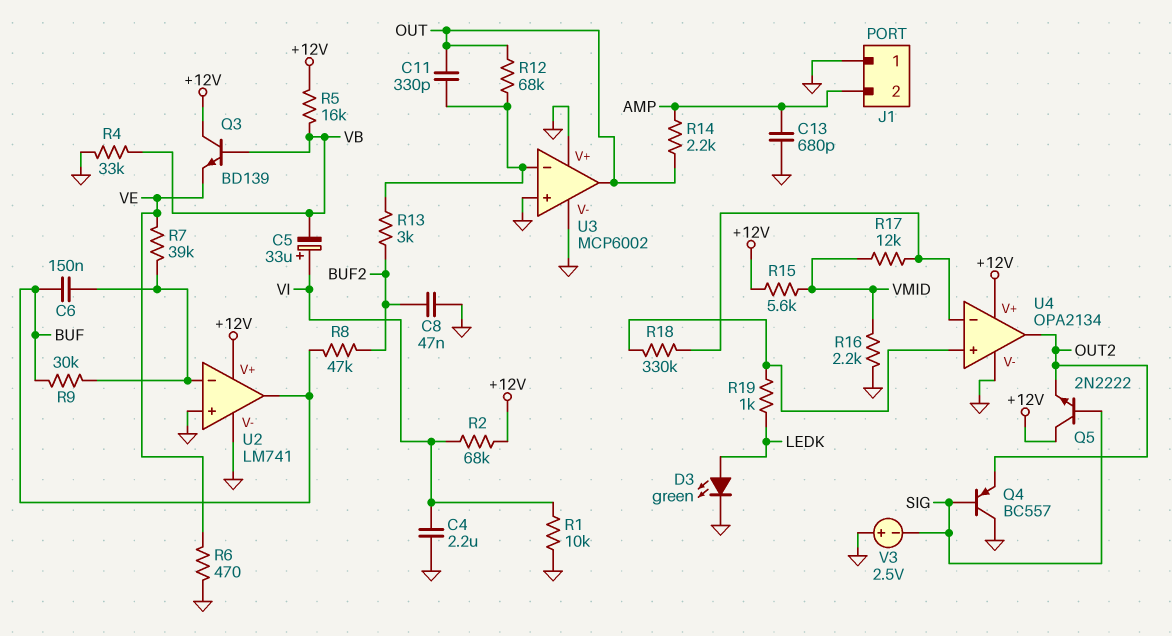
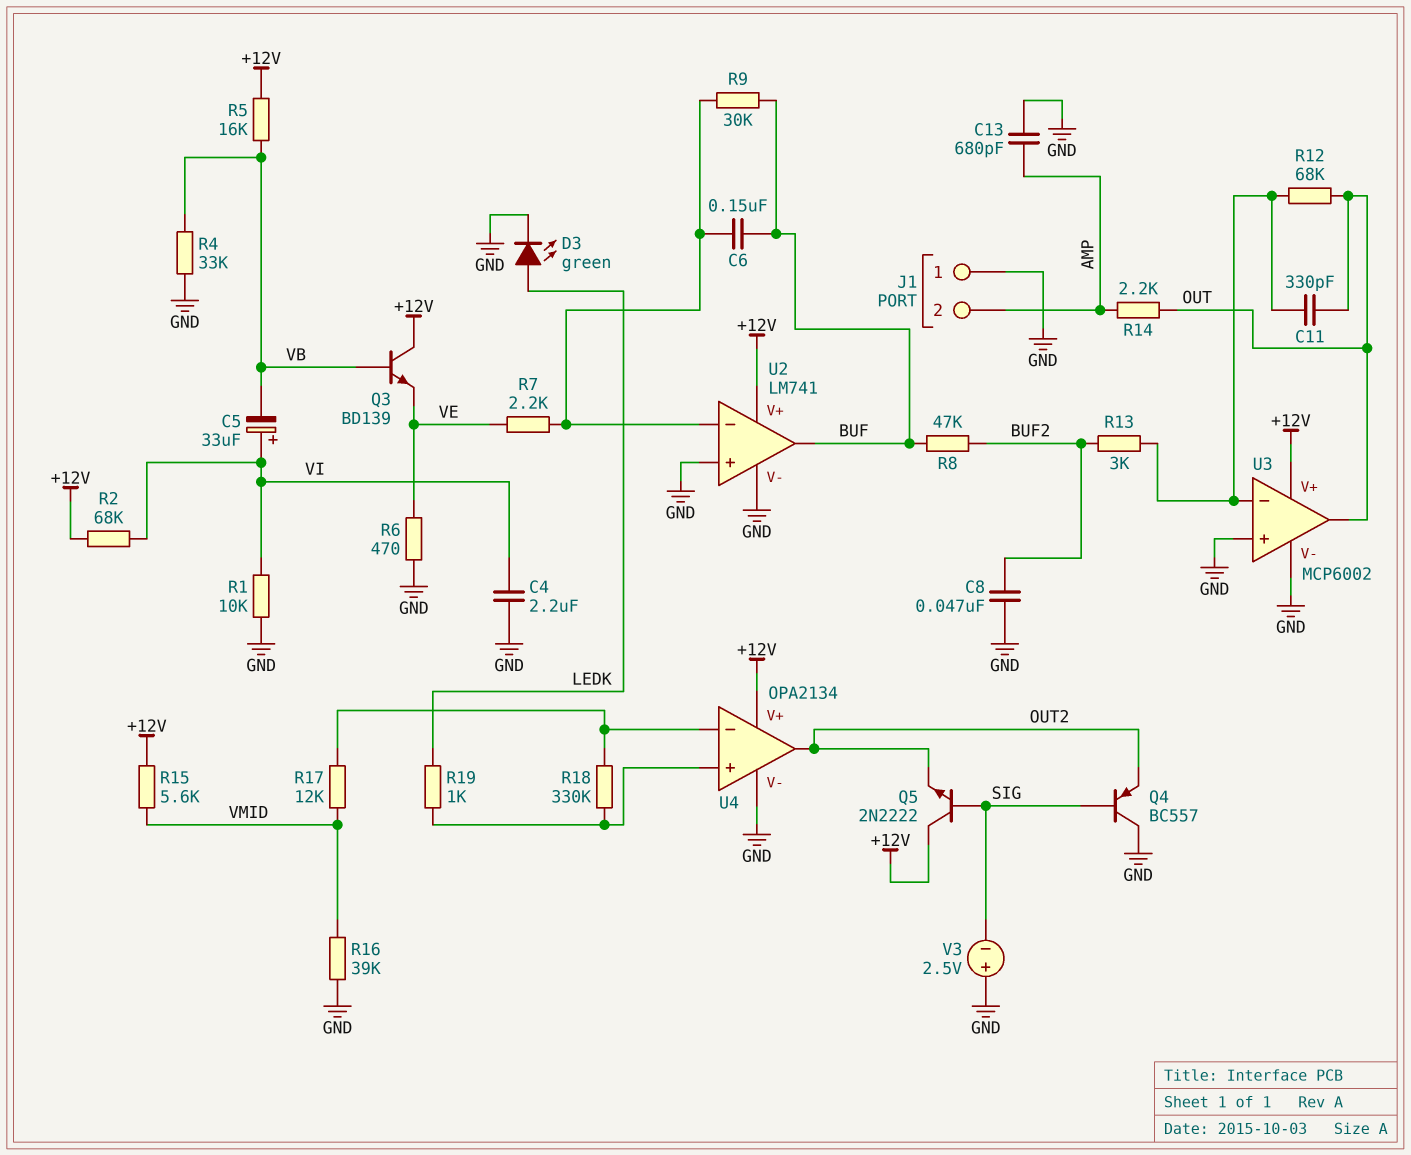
R7: 39k (U2/in-, VE) -> 2.2k (U2/in-, VE)
R16: 2.2k (GND, VMID) -> 39k (GND, VMID)
U3 pin V+: GND -> +12V

